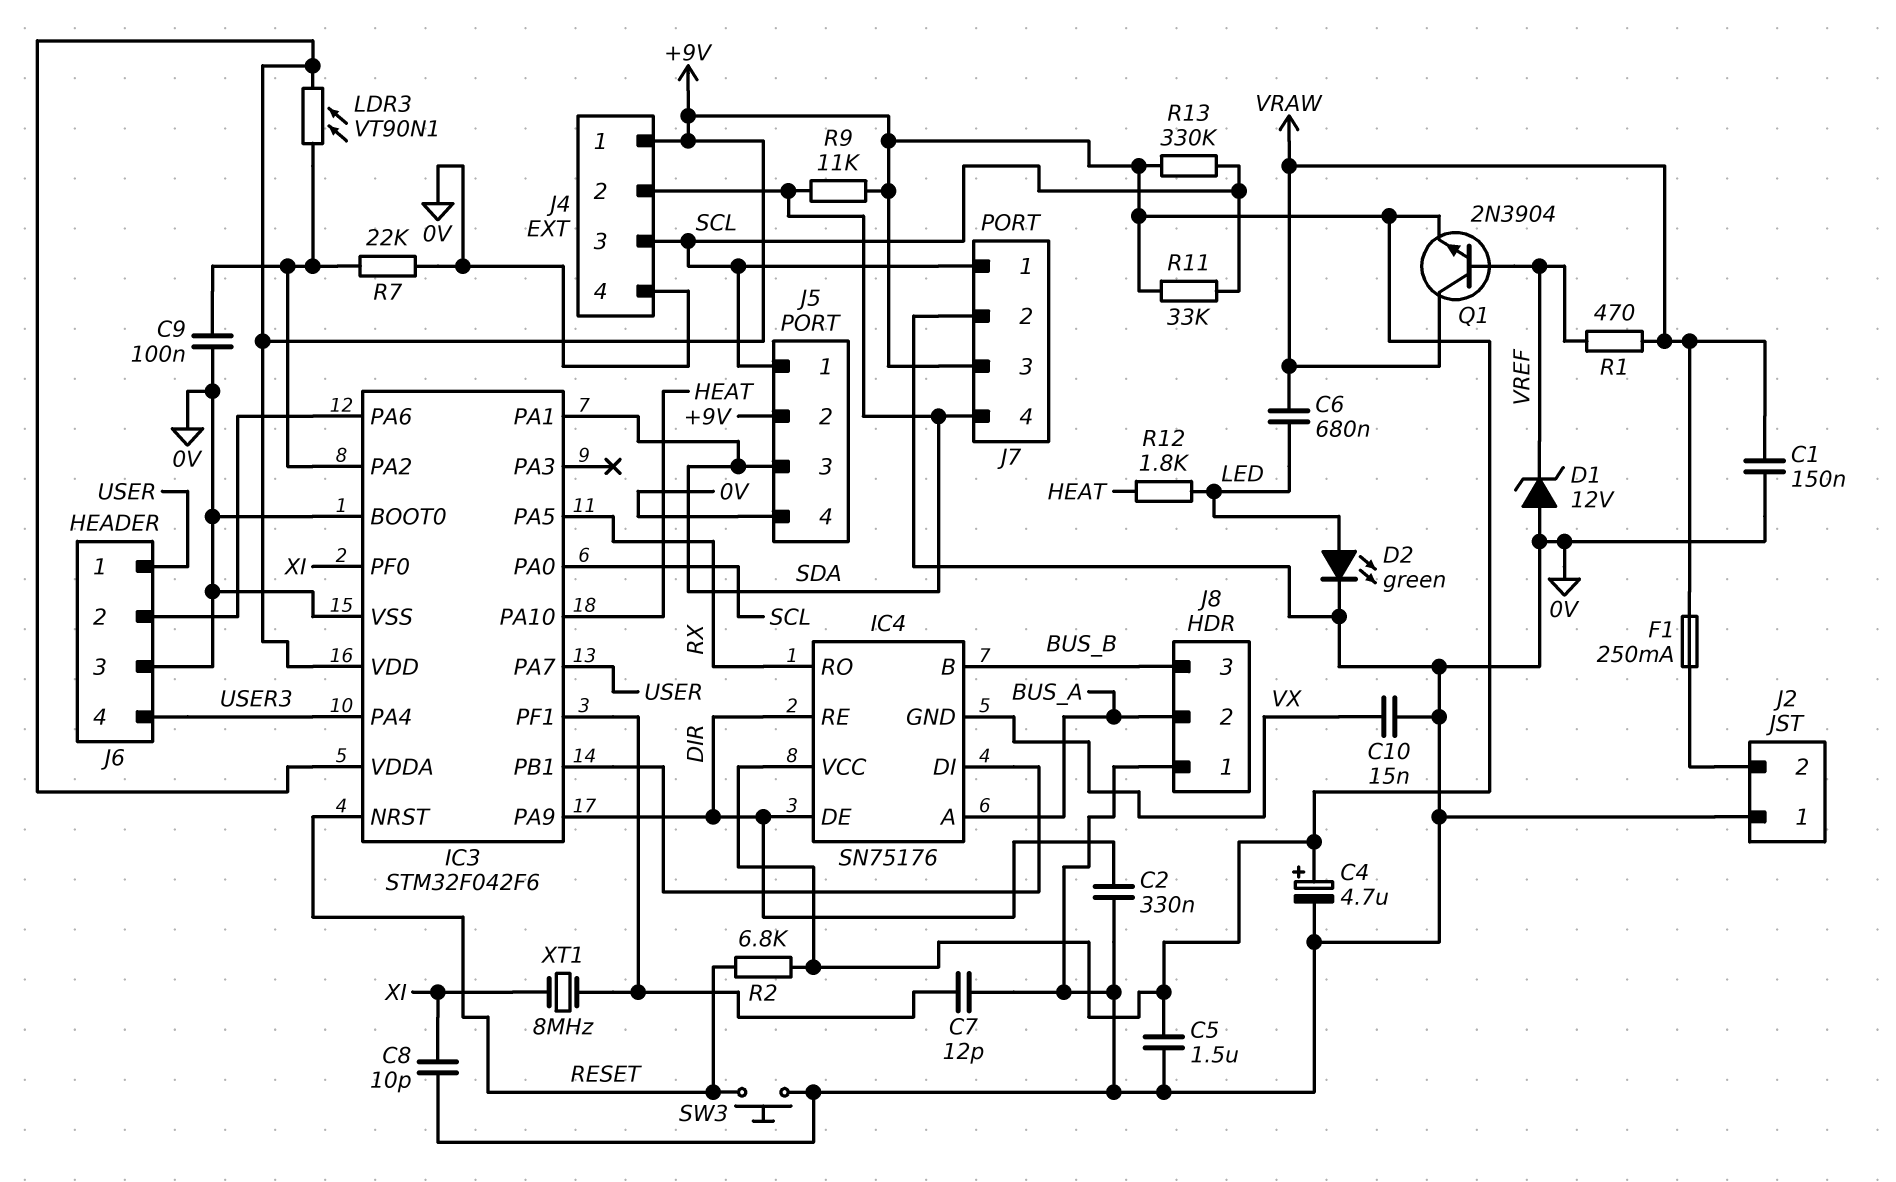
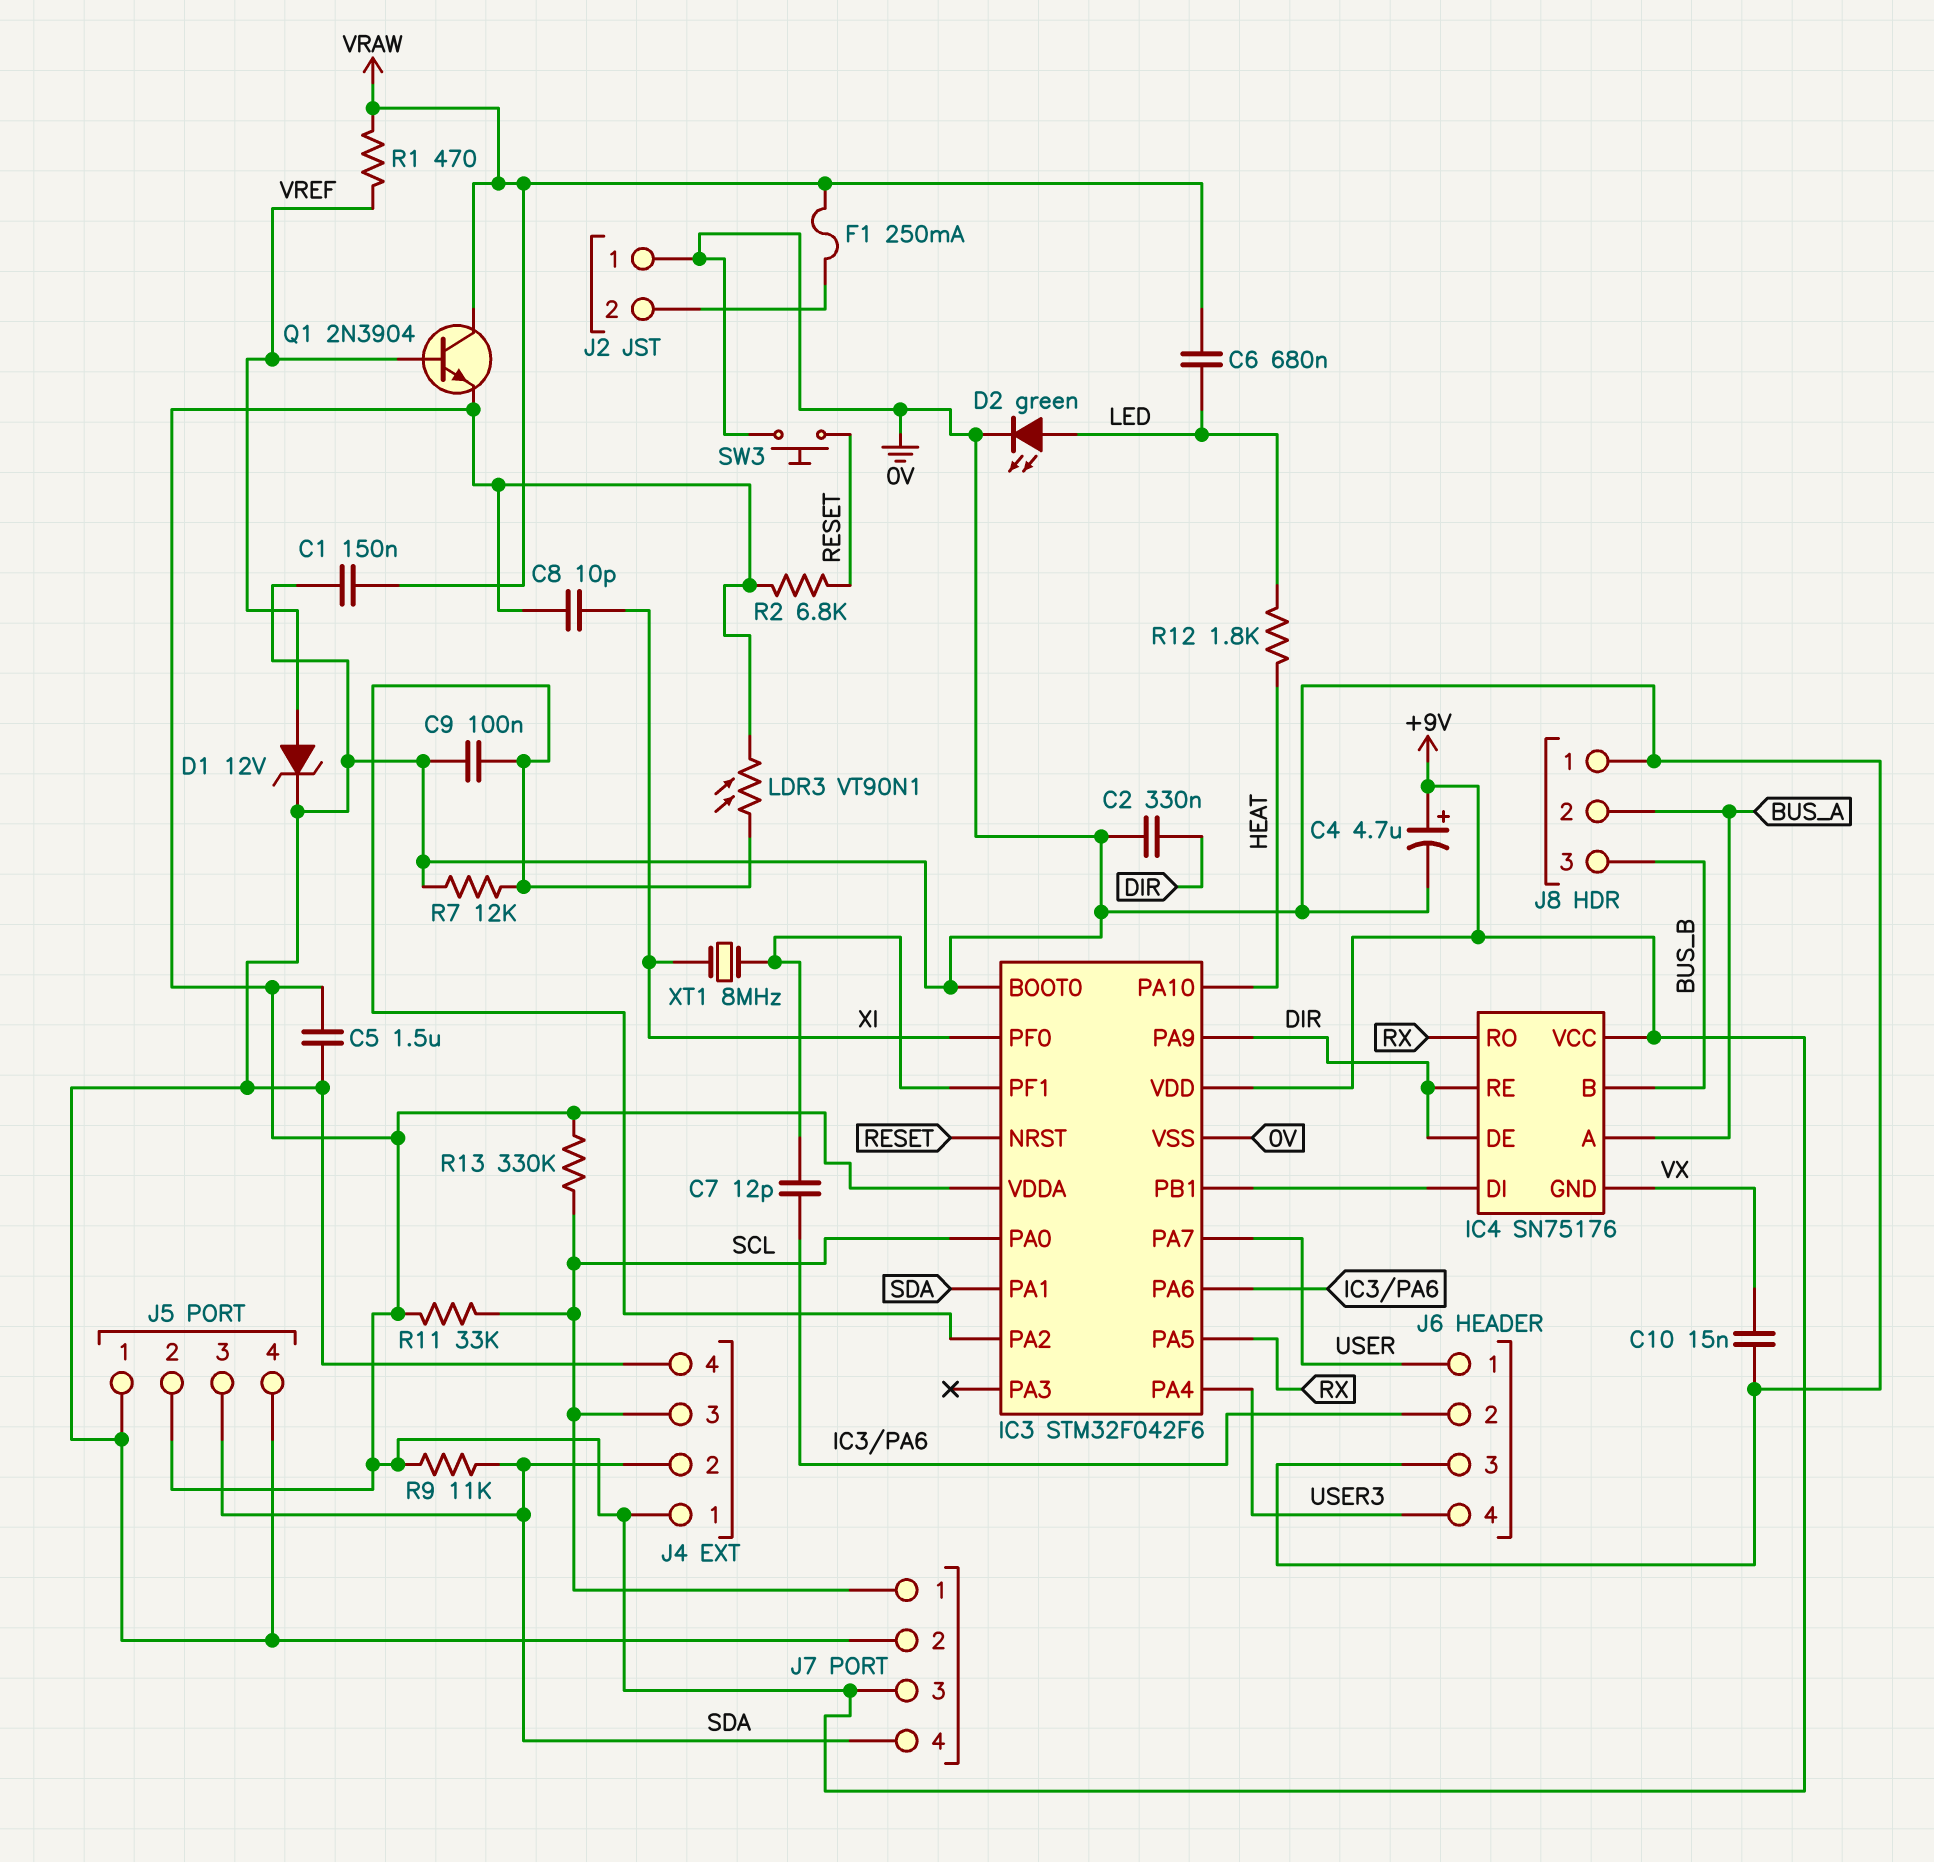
C7: 12pF (0V, IC3/PF1) -> 12pF (IC3/PA6, IC3/PF1)
C8: 10pF (0V, XI) -> 10pF (+9V, XI)
D1: zener 12V (A 0V, K VREF) -> zener 12V (A VREF, K 0V)
J5 pin 1: SCL -> 0V
R7: 22k (0V, IC3/PA2) -> 12k (0V, IC3/PA2)

